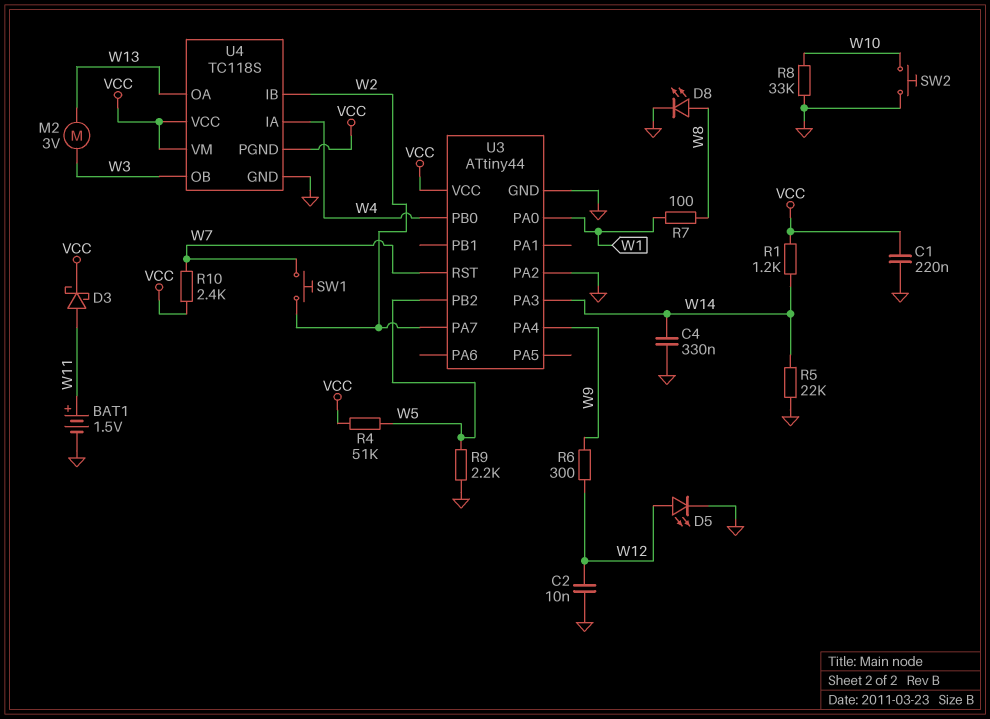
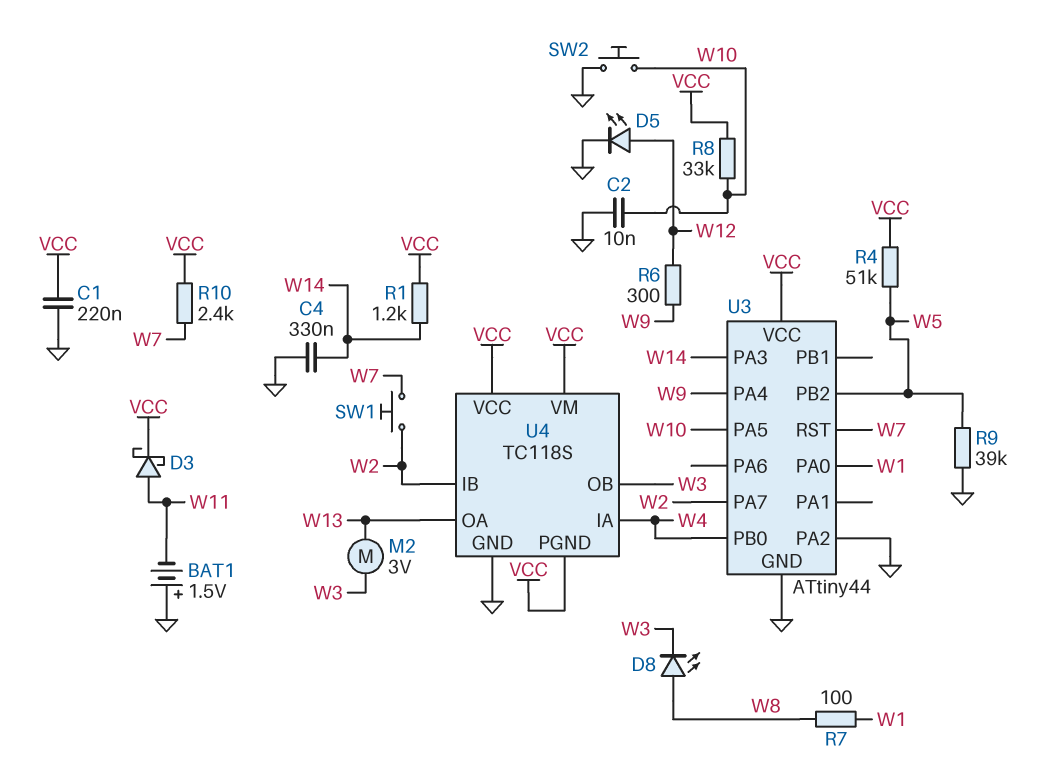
BAT1: 1.5V (plus W11, minus GND) -> 1.5V (plus GND, minus W11)
C2: 10nF (GND, W12) -> 10nF (GND, W10)
D8: LED (A W8, K GND) -> LED (A W8, K W3)
R5: 22k (GND, W14) -> none
R8: 33k (GND, W10) -> 33k (VCC, W10)
R9: 2.2k (GND, W5) -> 39k (GND, W5)
U3 pin PA5: none -> W10

